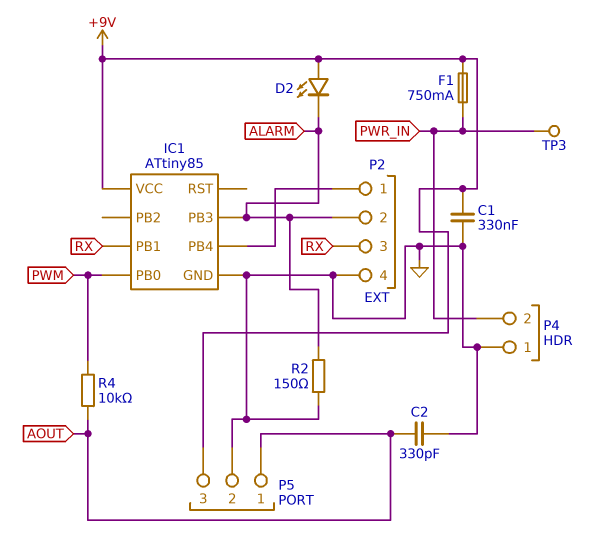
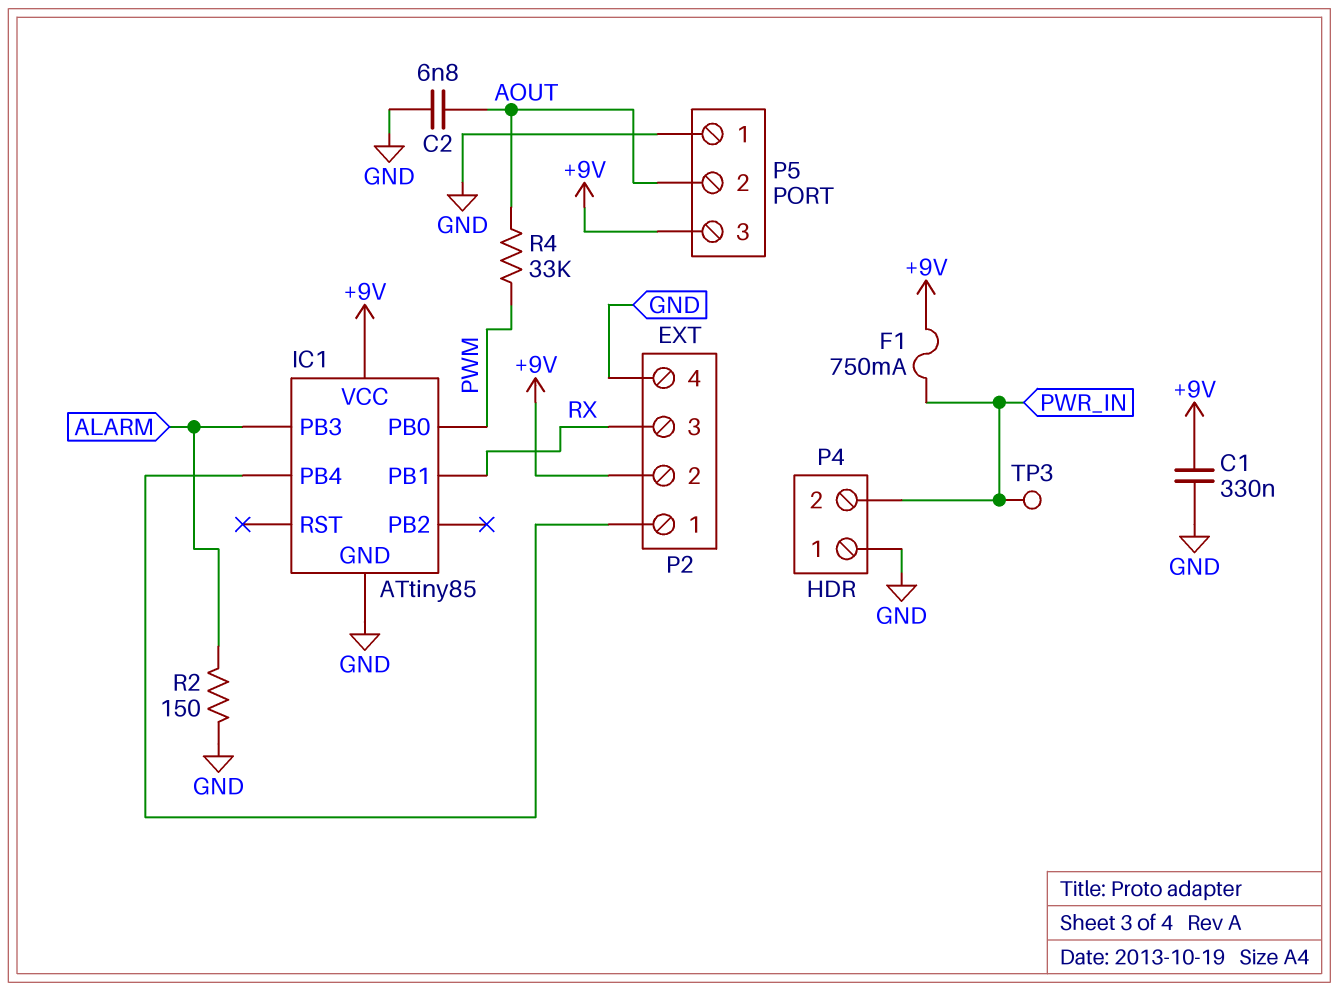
C2: 330pF (AOUT, GND) -> 6.8nF (AOUT, GND)
D2: LED (A +9V, K ALARM) -> none
P2 pin 2: ALARM -> +9V
P5 pin 1: AOUT -> GND
P5 pin 2: GND -> AOUT
R4: 10k (AOUT, PWM) -> 33k (AOUT, PWM)

